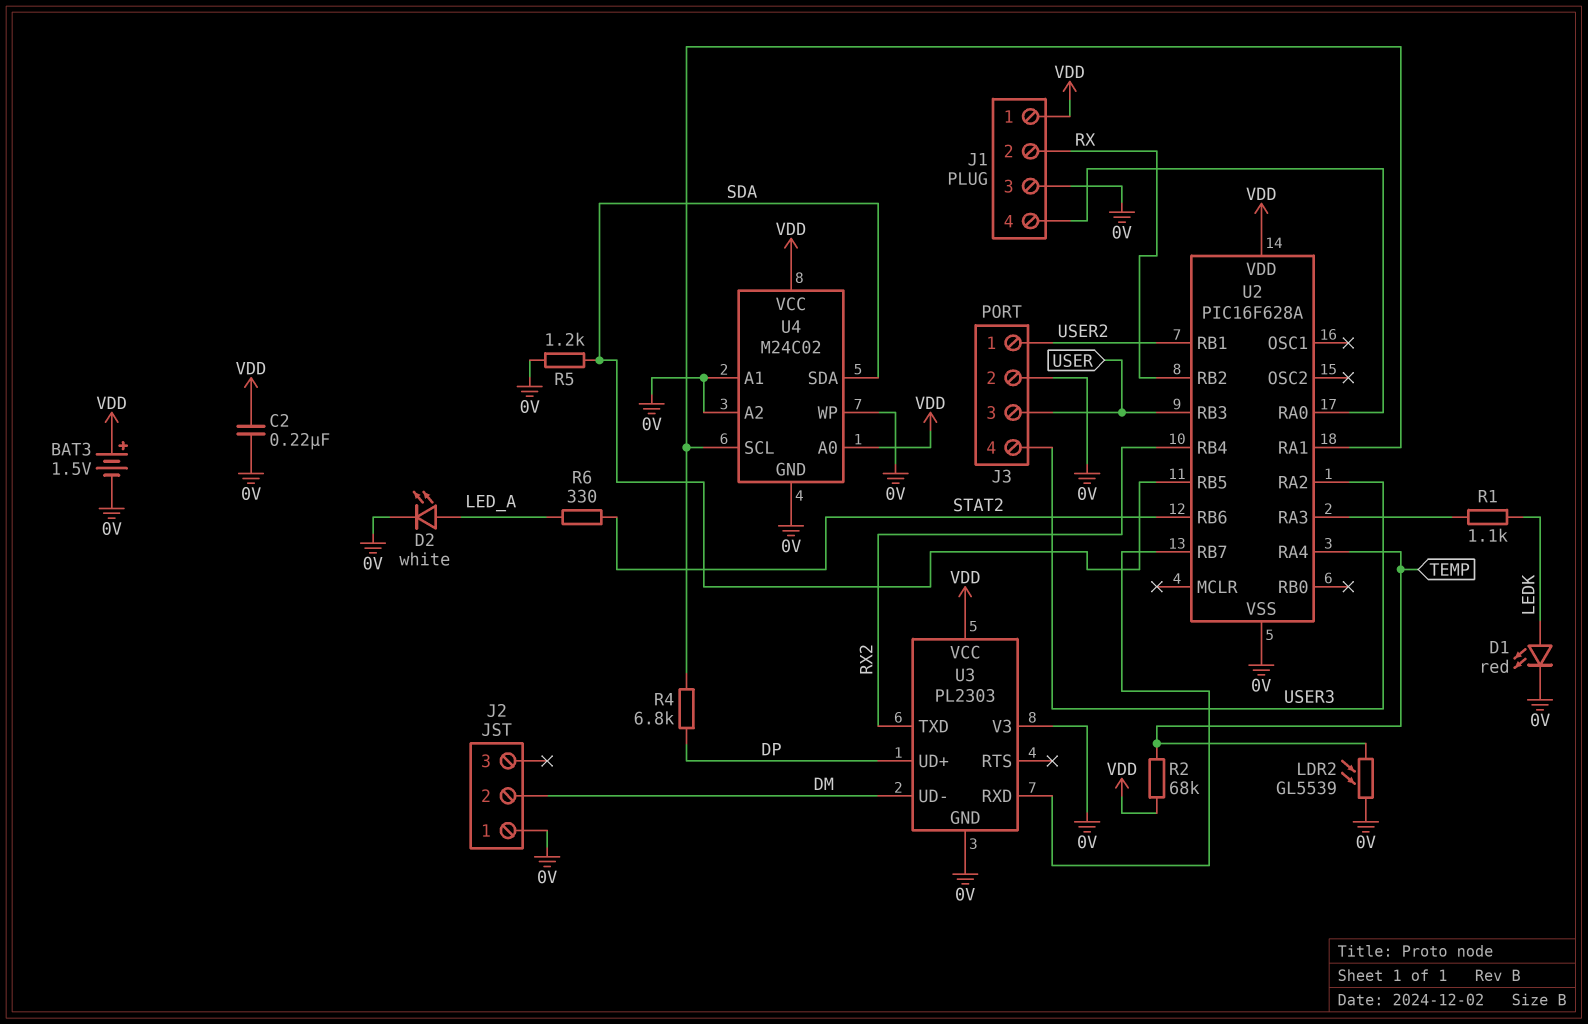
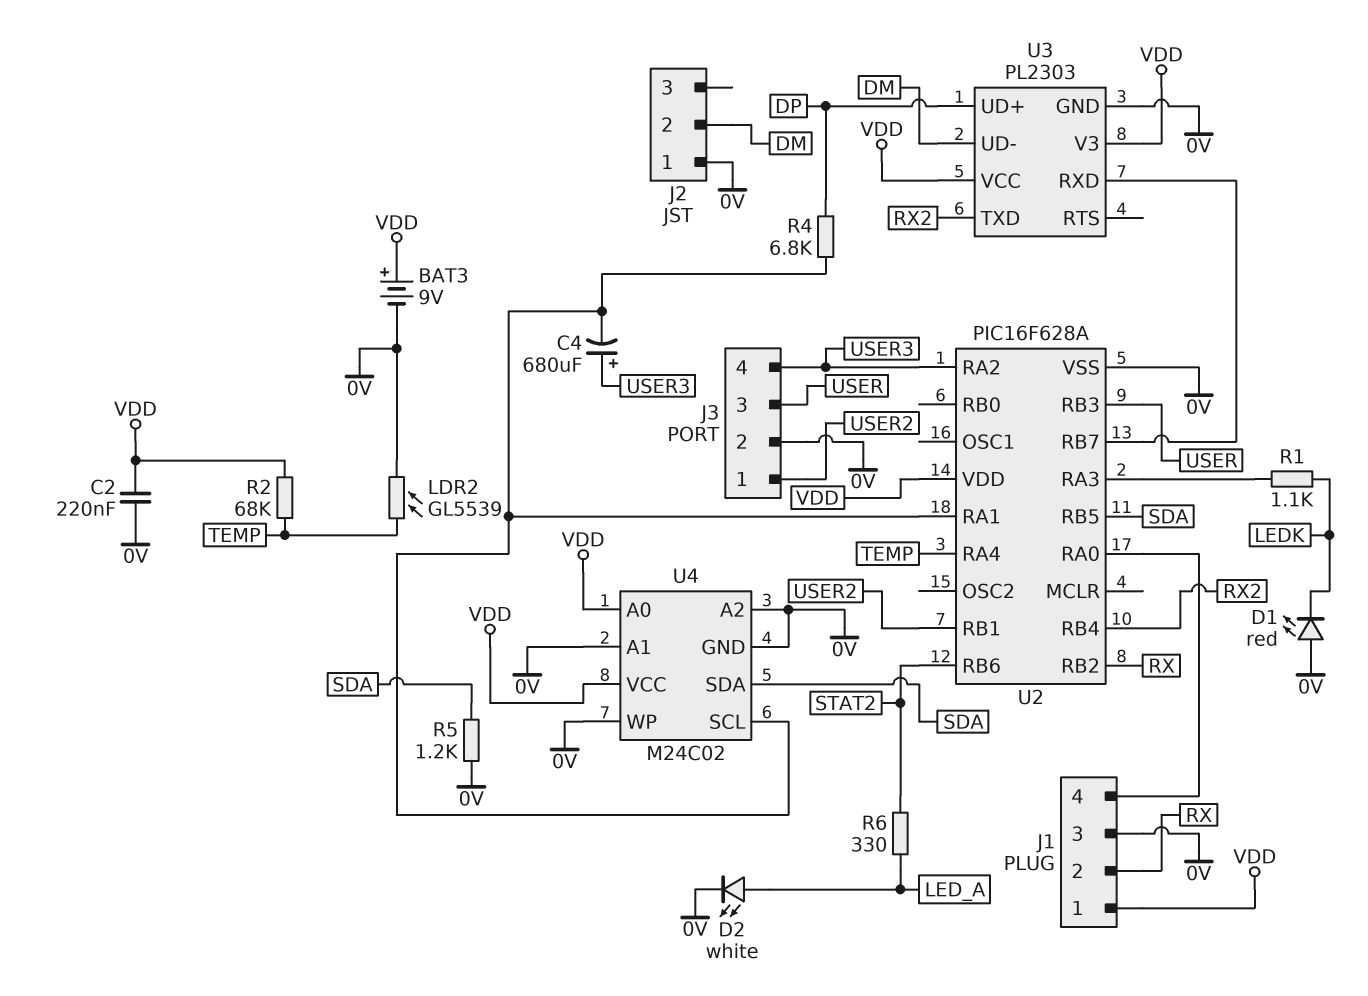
BAT3: 1.5V (plus VDD, minus 0V) -> 9V (plus VDD, minus 0V)
C4: none -> 680uF (plus USER3, minus U2/RA1)
D1: LED red (A LEDK, K 0V) -> LED red (A 0V, K LEDK)
U3 pin V3: 0V -> VDD

